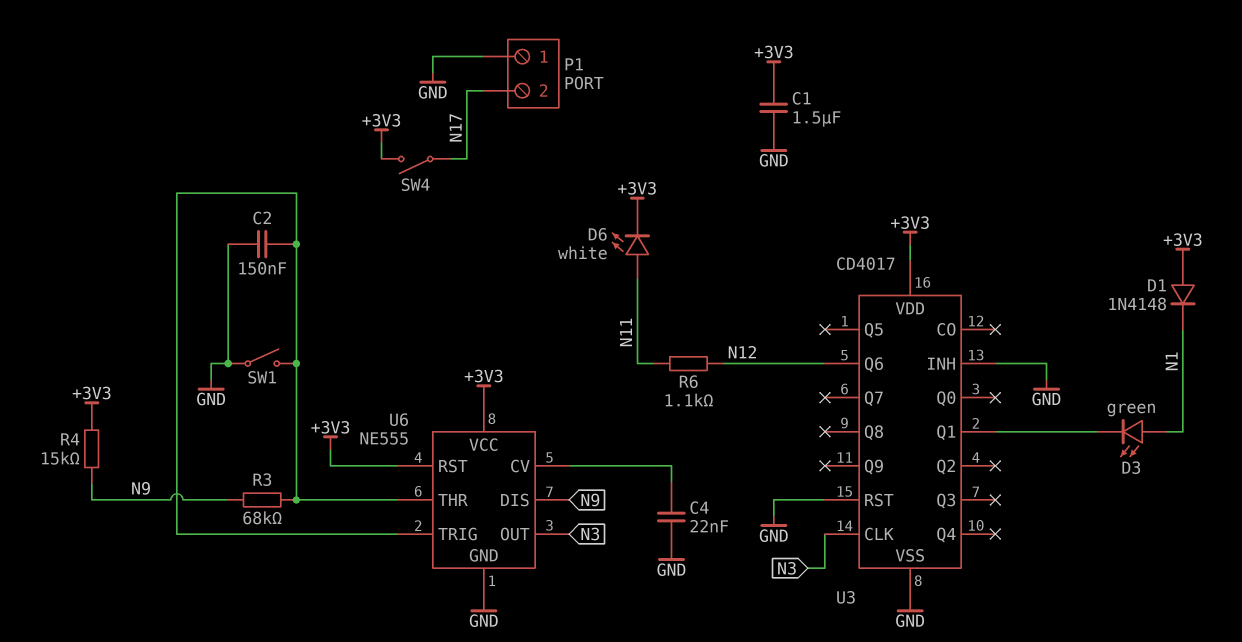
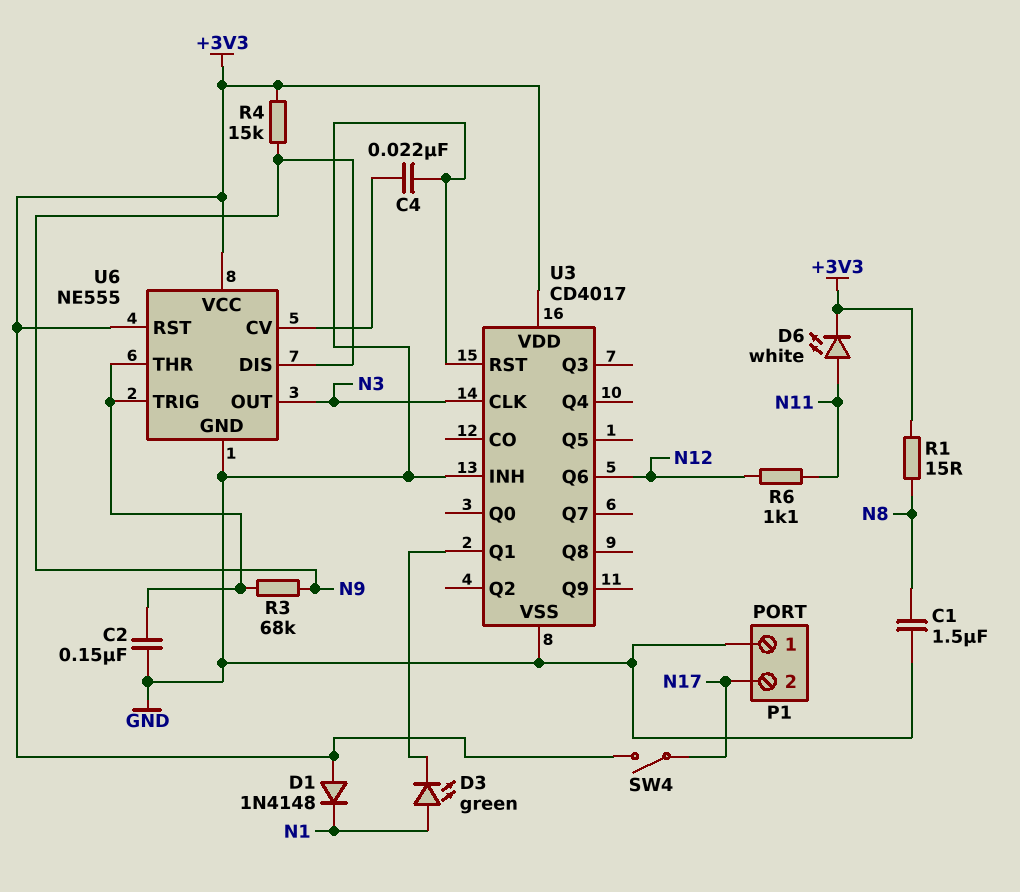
C1: 1.5uF (+3V3, GND) -> 1.5uF (GND, N8)
R1: none -> 15 (+3V3, N8)
SW1: switch (GND, U6/THR) -> none

